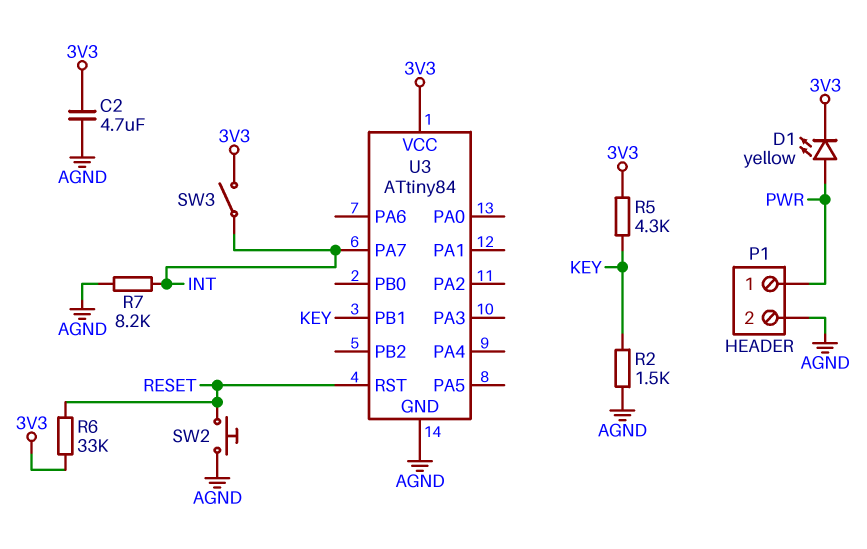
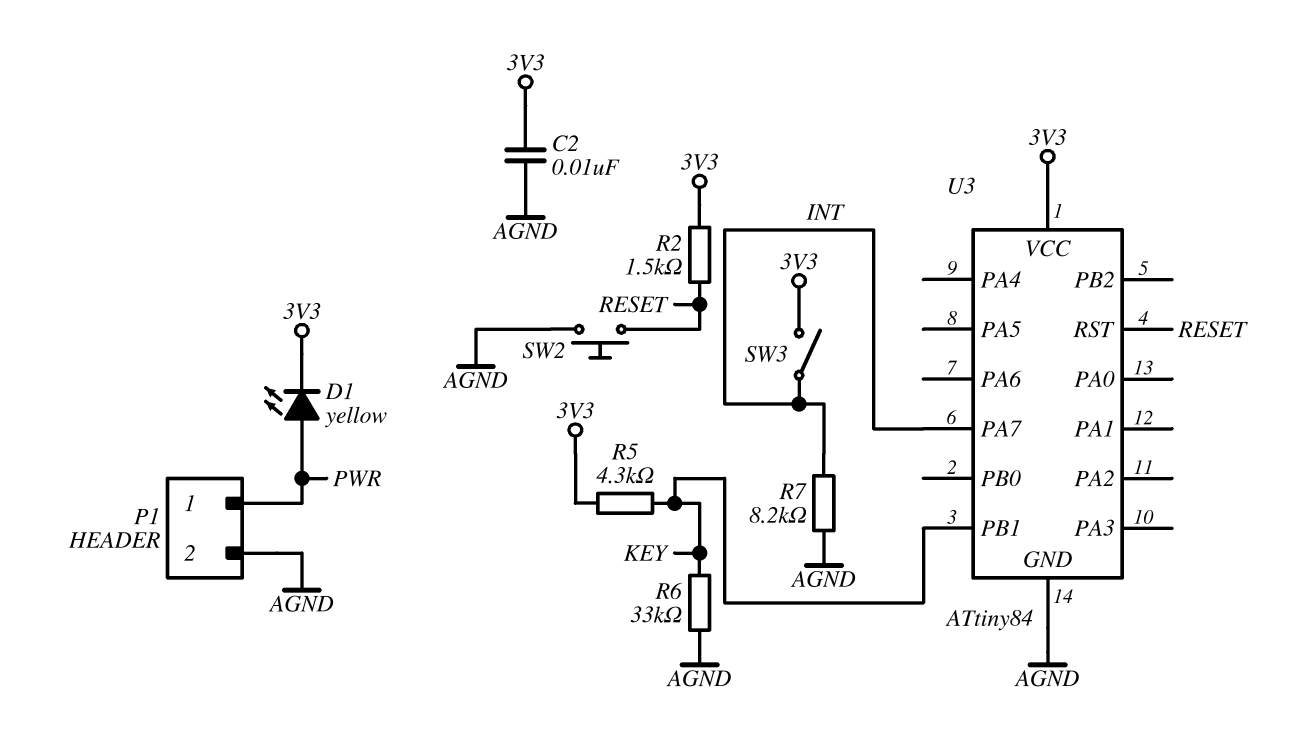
C2: 4.7uF (3V3, AGND) -> 10nF (3V3, AGND)
R2: 1.5k (AGND, KEY) -> 1.5k (3V3, RESET)
R6: 33k (3V3, RESET) -> 33k (AGND, KEY)

